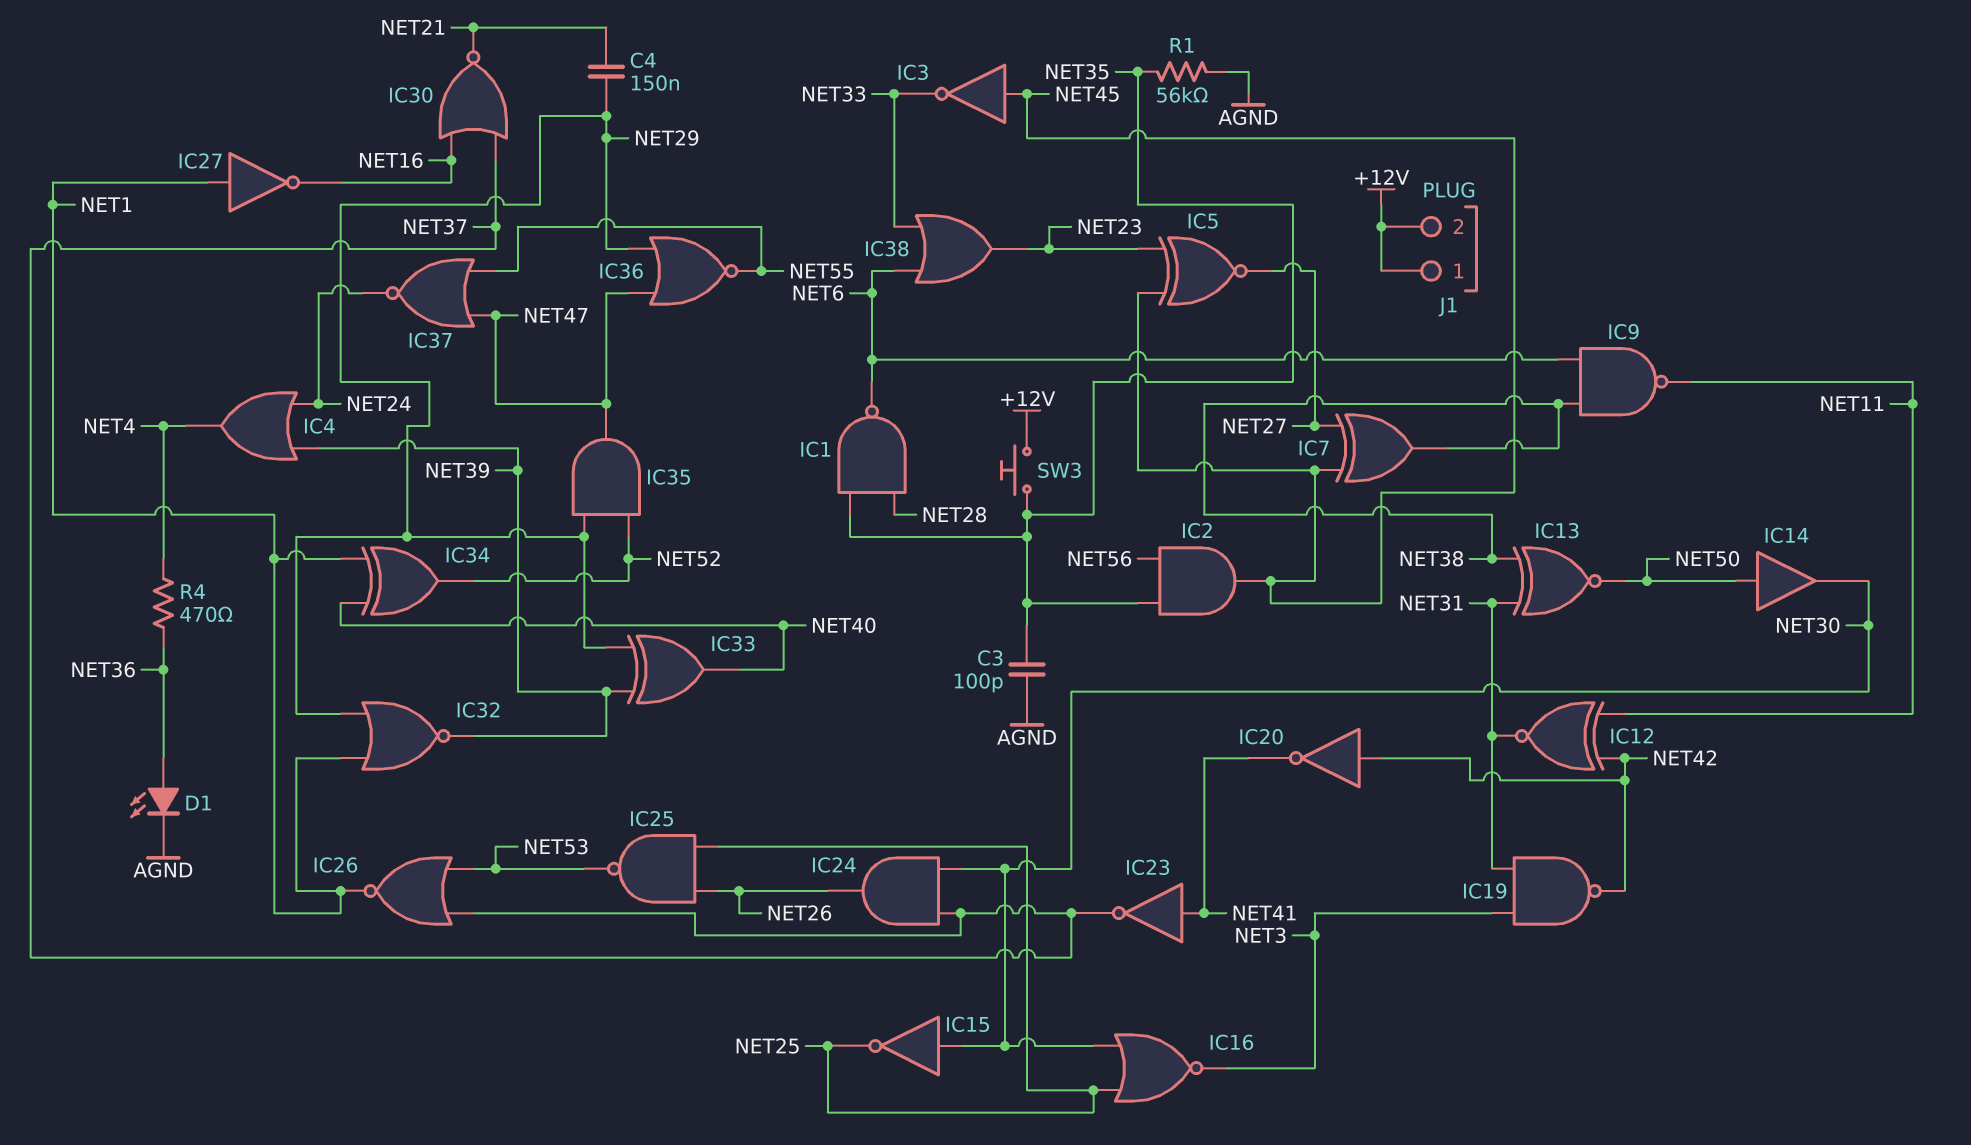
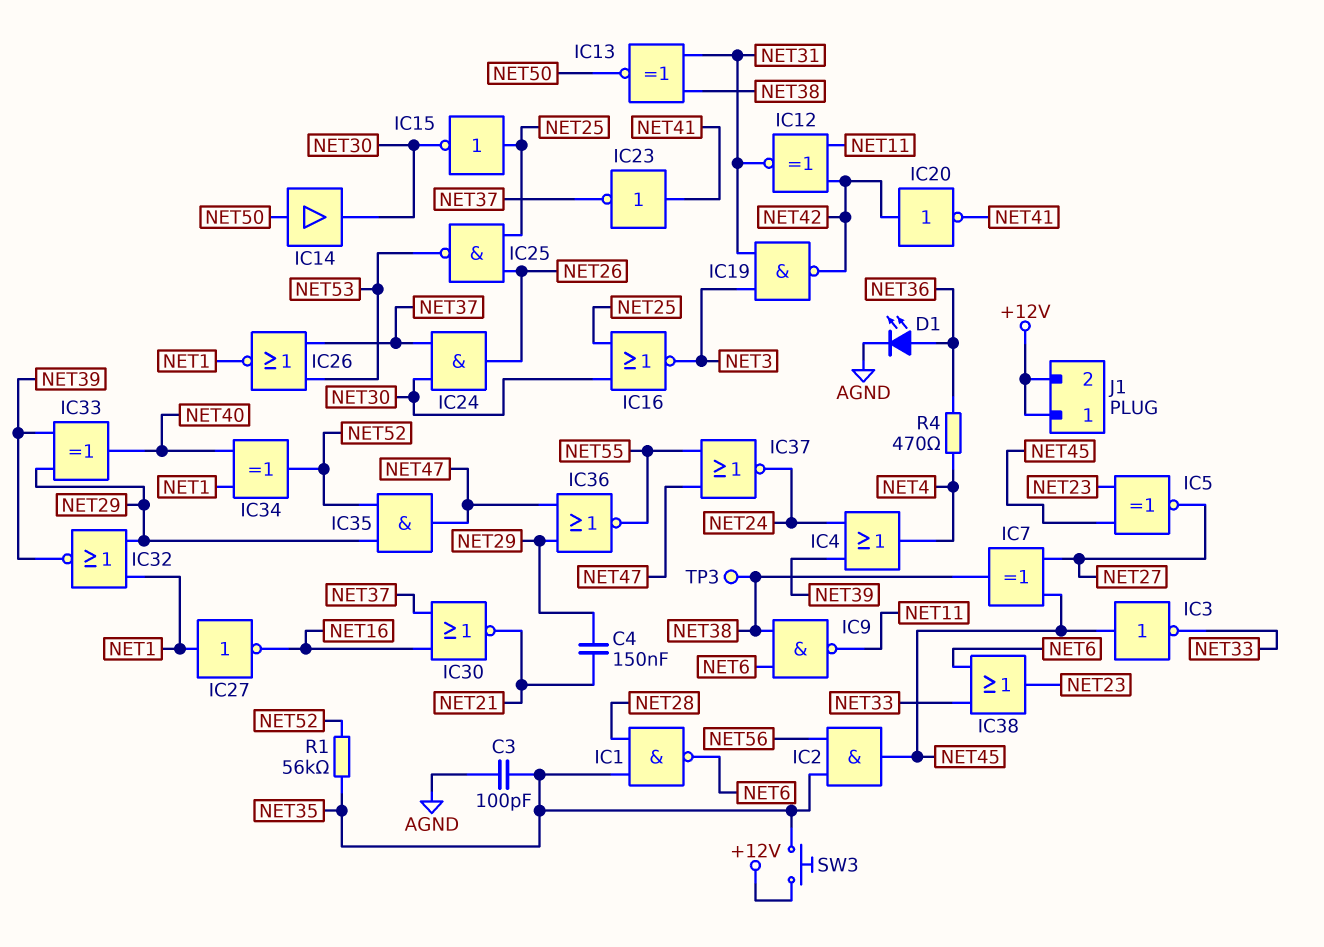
IC15: NOT (in NET30, out NET25) -> NOT (in NET25, out NET30)
R1: 56k (AGND, NET35) -> 56k (NET35, NET52)
TP3: none -> test point (NET38)

